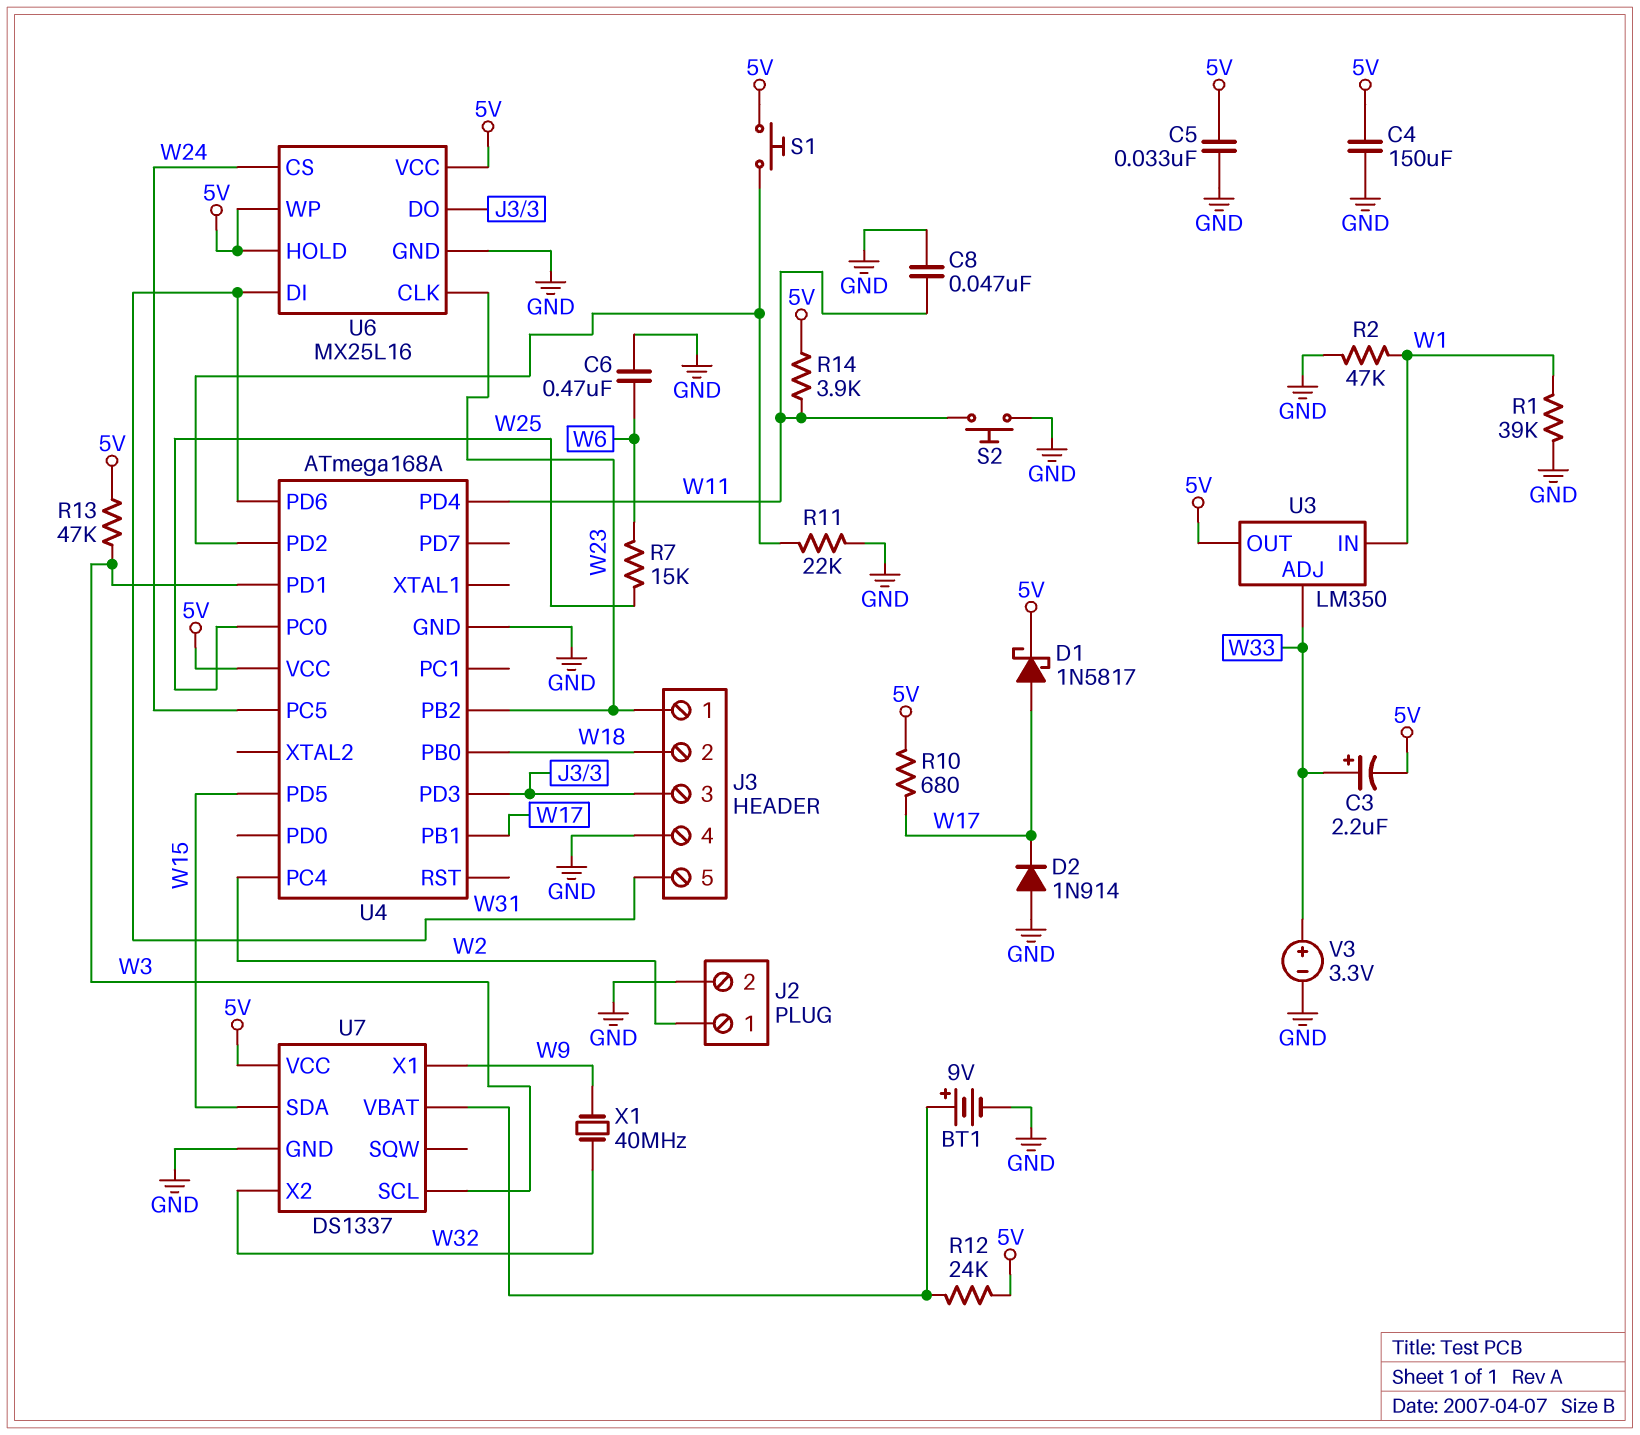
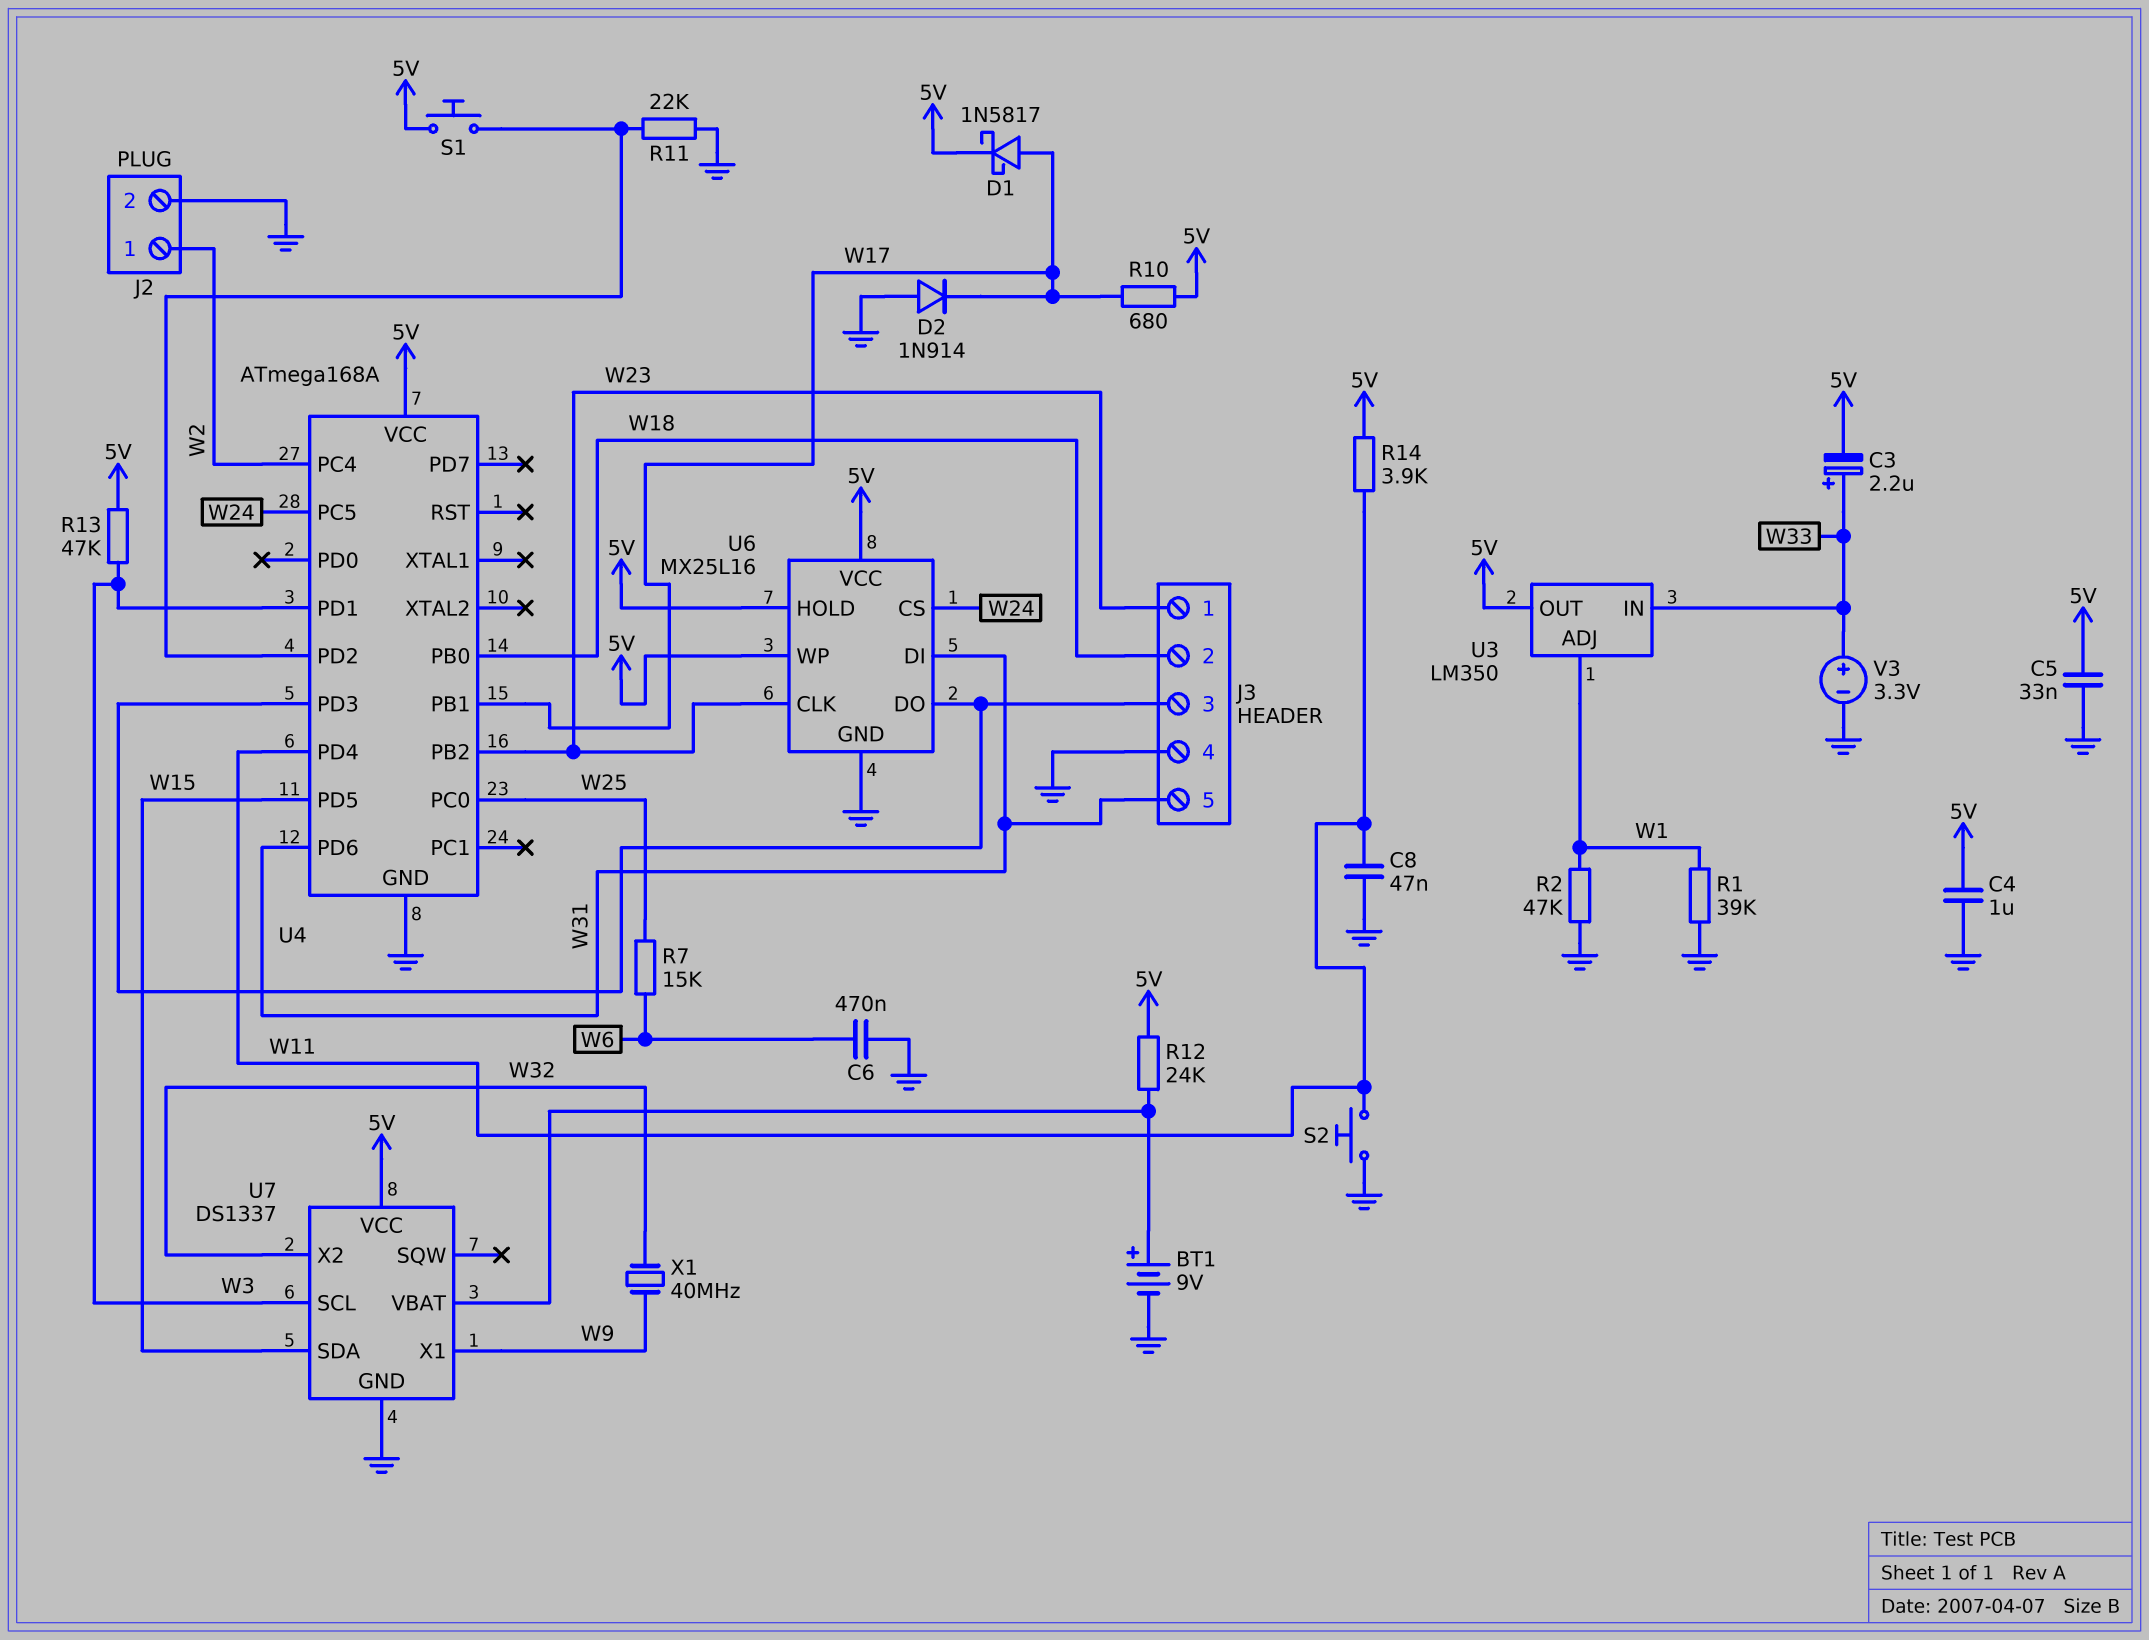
C4: 150uF (5V, GND) -> 1uF (5V, GND)
U3 pin ADJ: W33 -> W1
U3 pin IN: W1 -> W33

